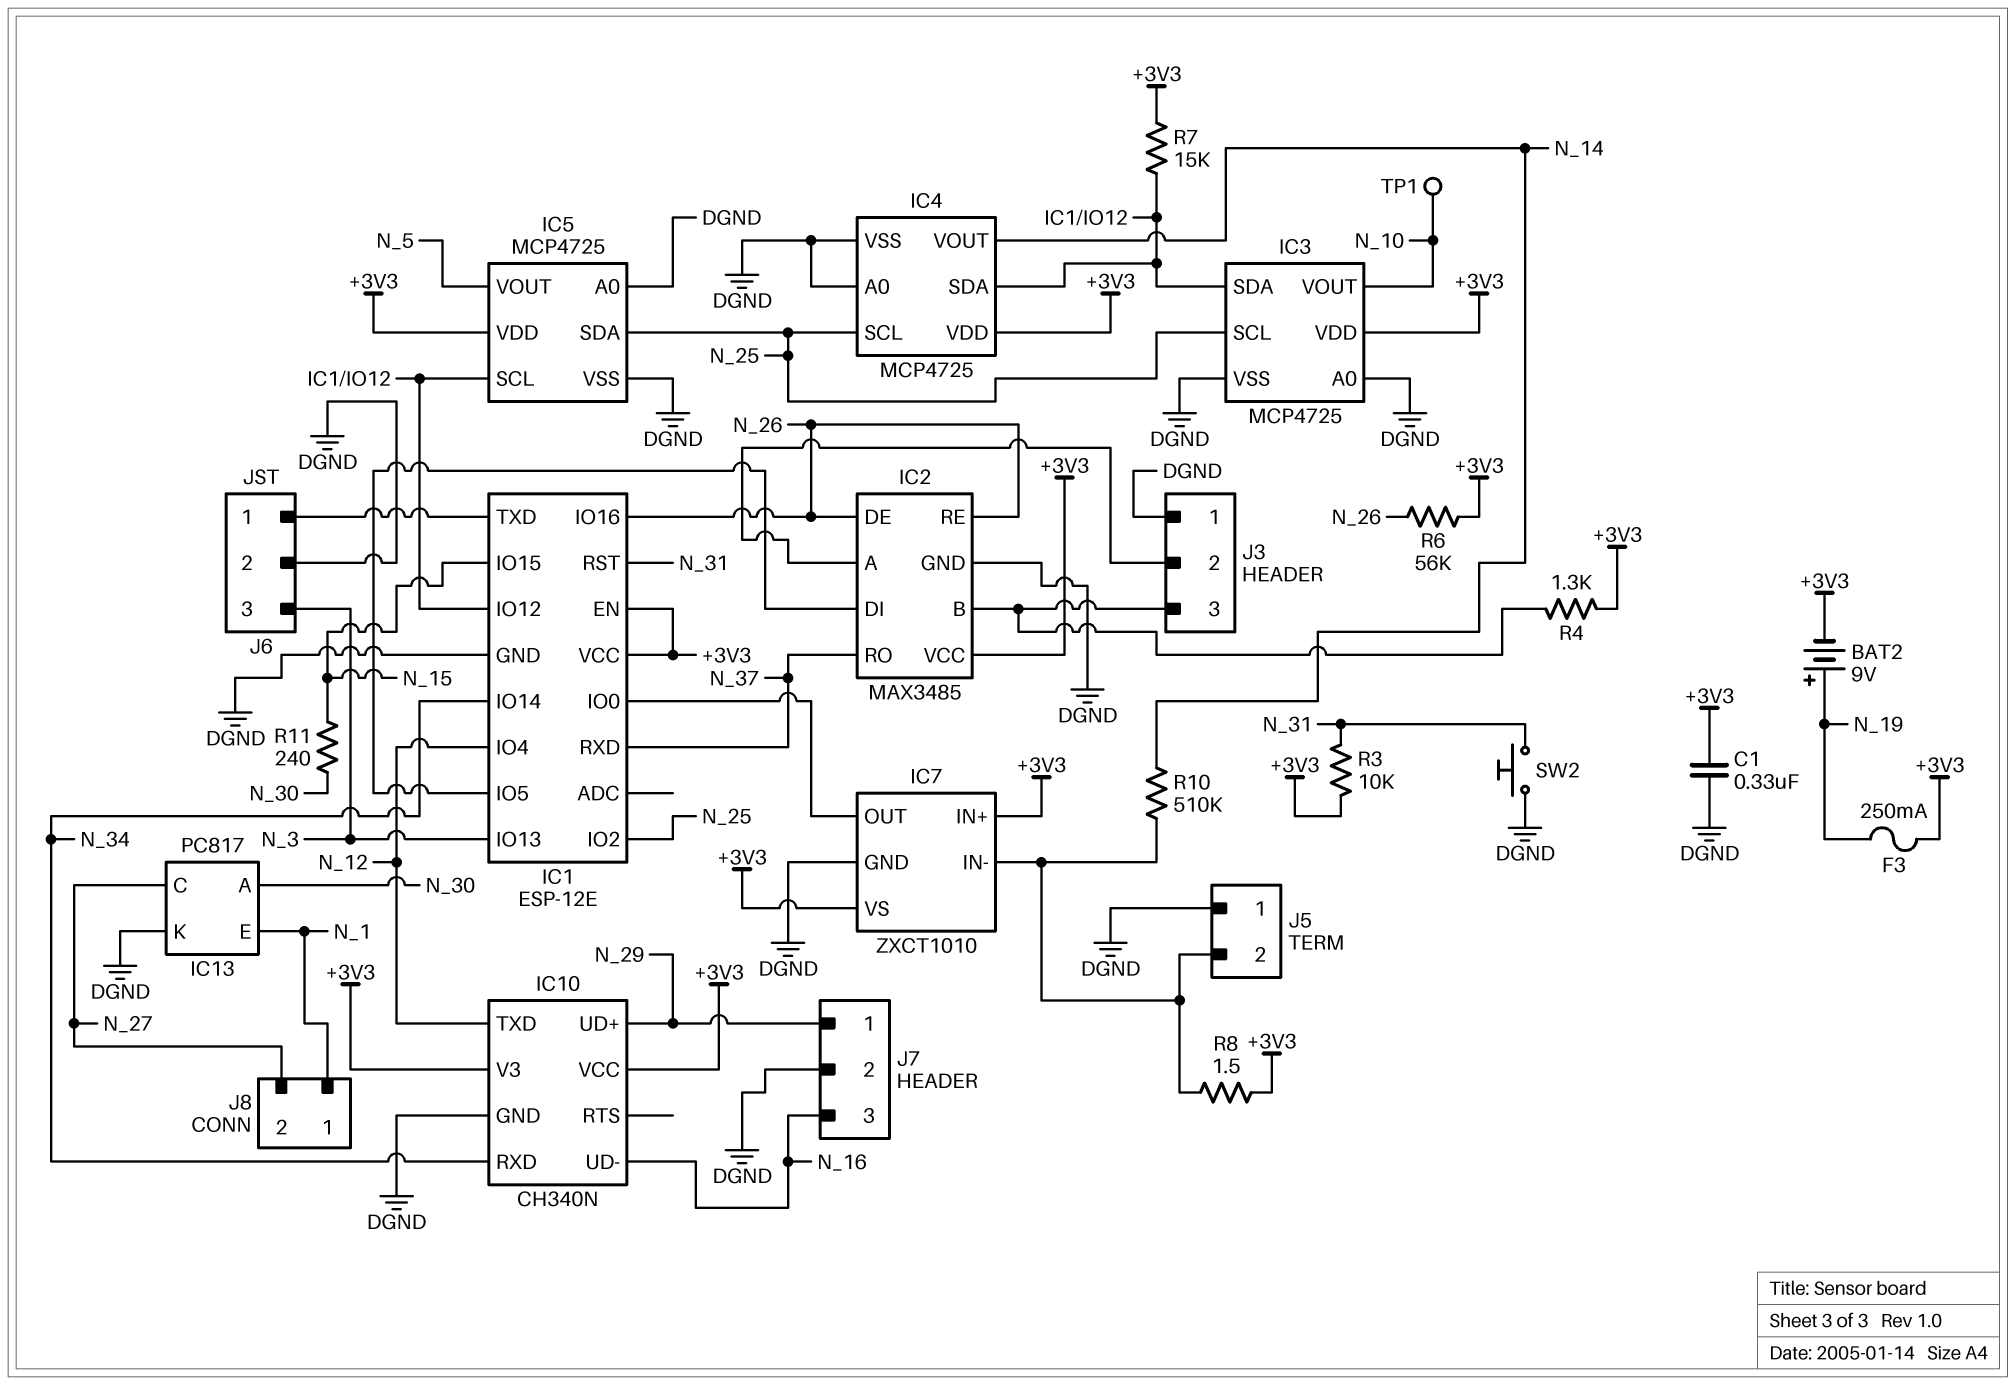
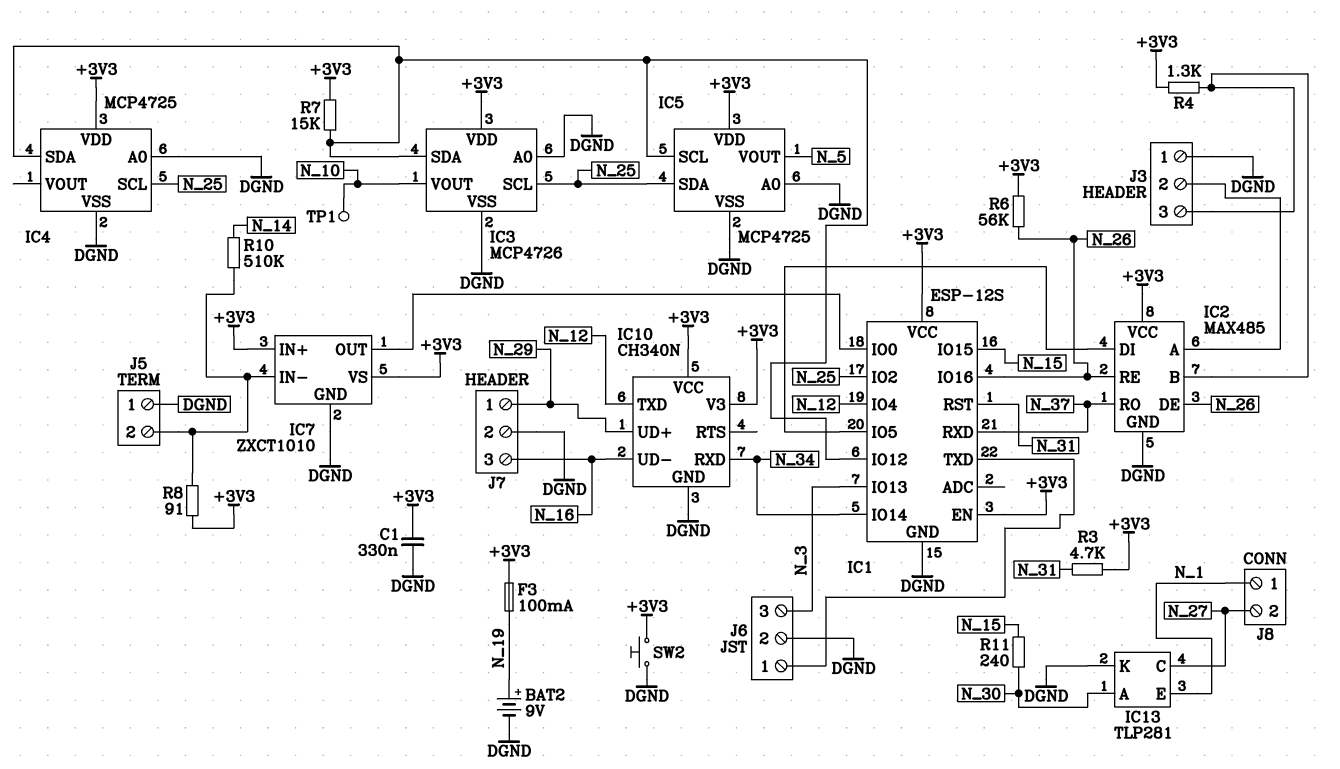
BAT2: 9V (plus N_19, minus +3V3) -> 9V (plus N_19, minus DGND)
F3: 250mA (+3V3, N_19) -> 100mA (+3V3, N_19)
IC1: ESP-12E -> ESP-12S
IC2: MAX3485 -> MAX485
IC3: MCP4725 -> MCP4726
IC4 pin VOUT: N_14 -> none
IC13: PC817 -> TLP281
R3: 10k (+3V3, N_31) -> 4.7k (+3V3, N_31)
R8: 1.5 (+3V3, IC7/IN-) -> 91 (+3V3, IC7/IN-)
SW2: button (DGND, N_31) -> button (+3V3, DGND)

